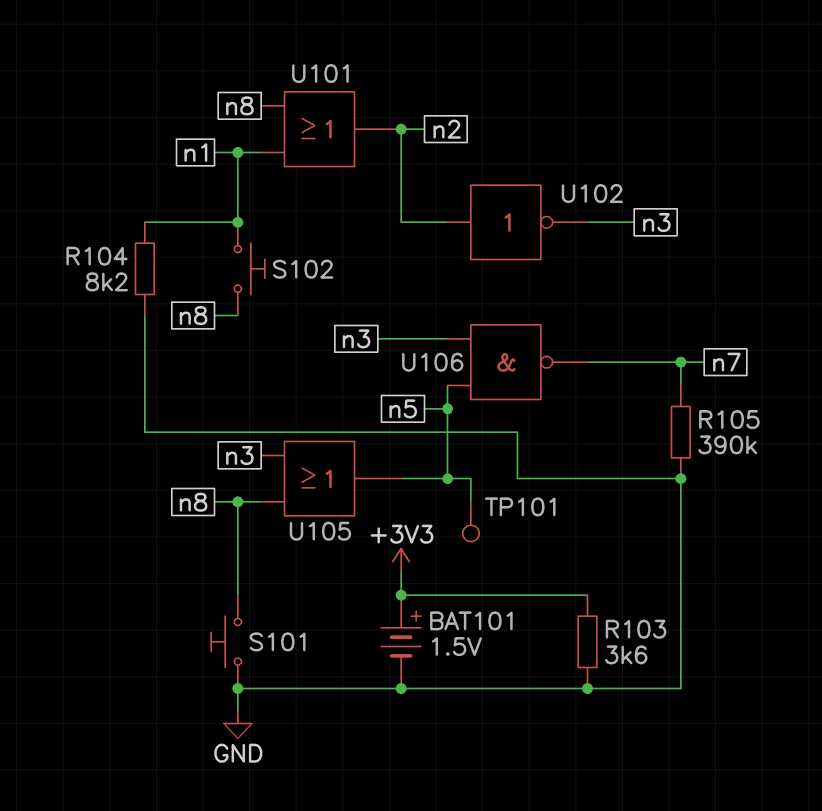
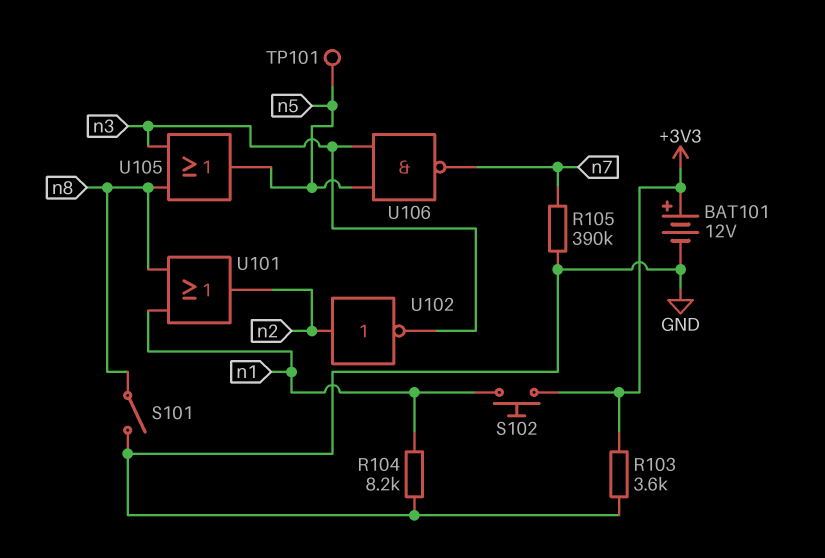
BAT101: 1.5V (plus +3V3, minus GND) -> 12V (plus +3V3, minus GND)
S101: button (GND, n8) -> switch (GND, n8)
S102: button (n1, n8) -> button (+3V3, n1)

